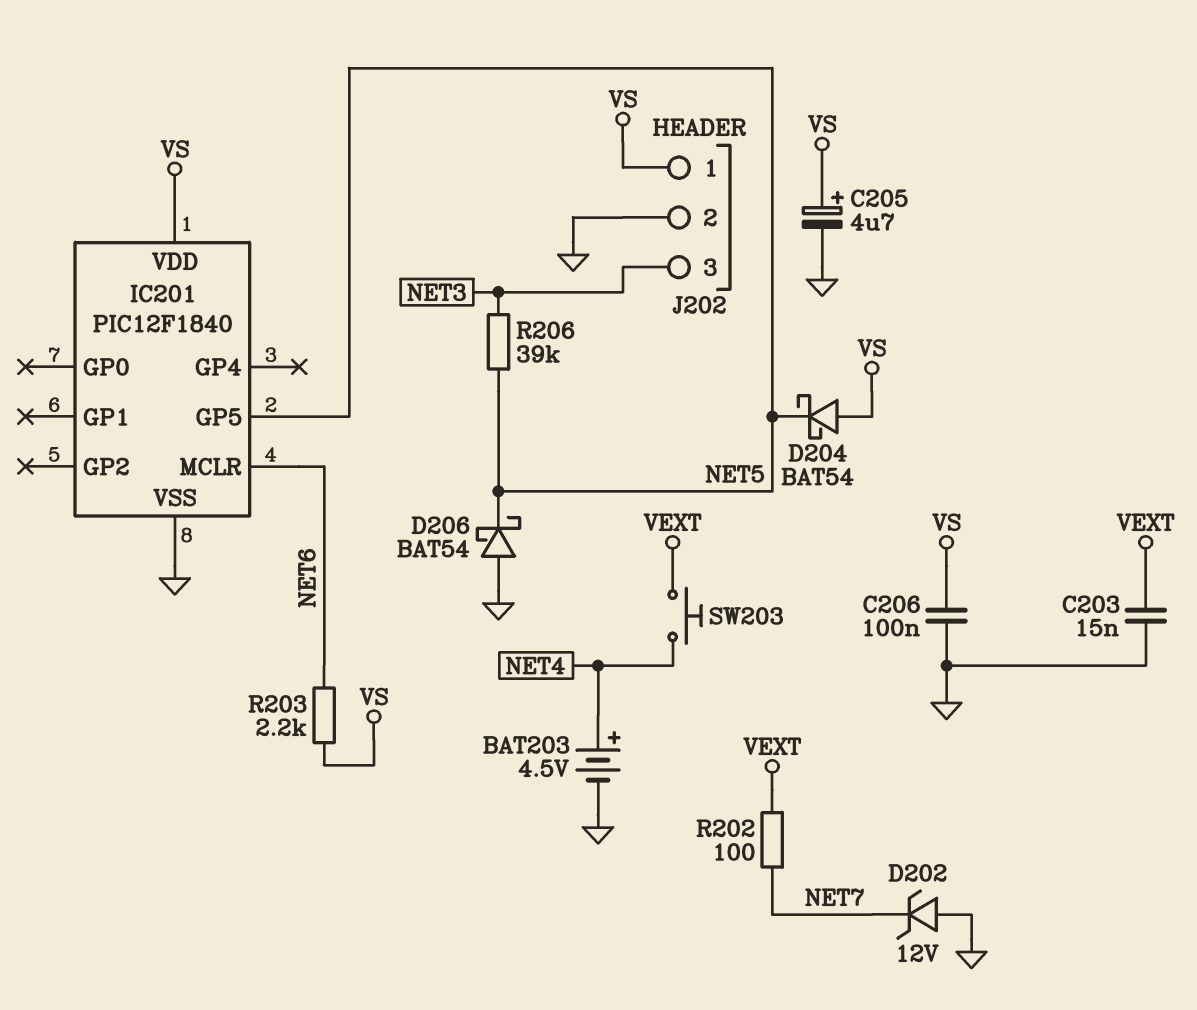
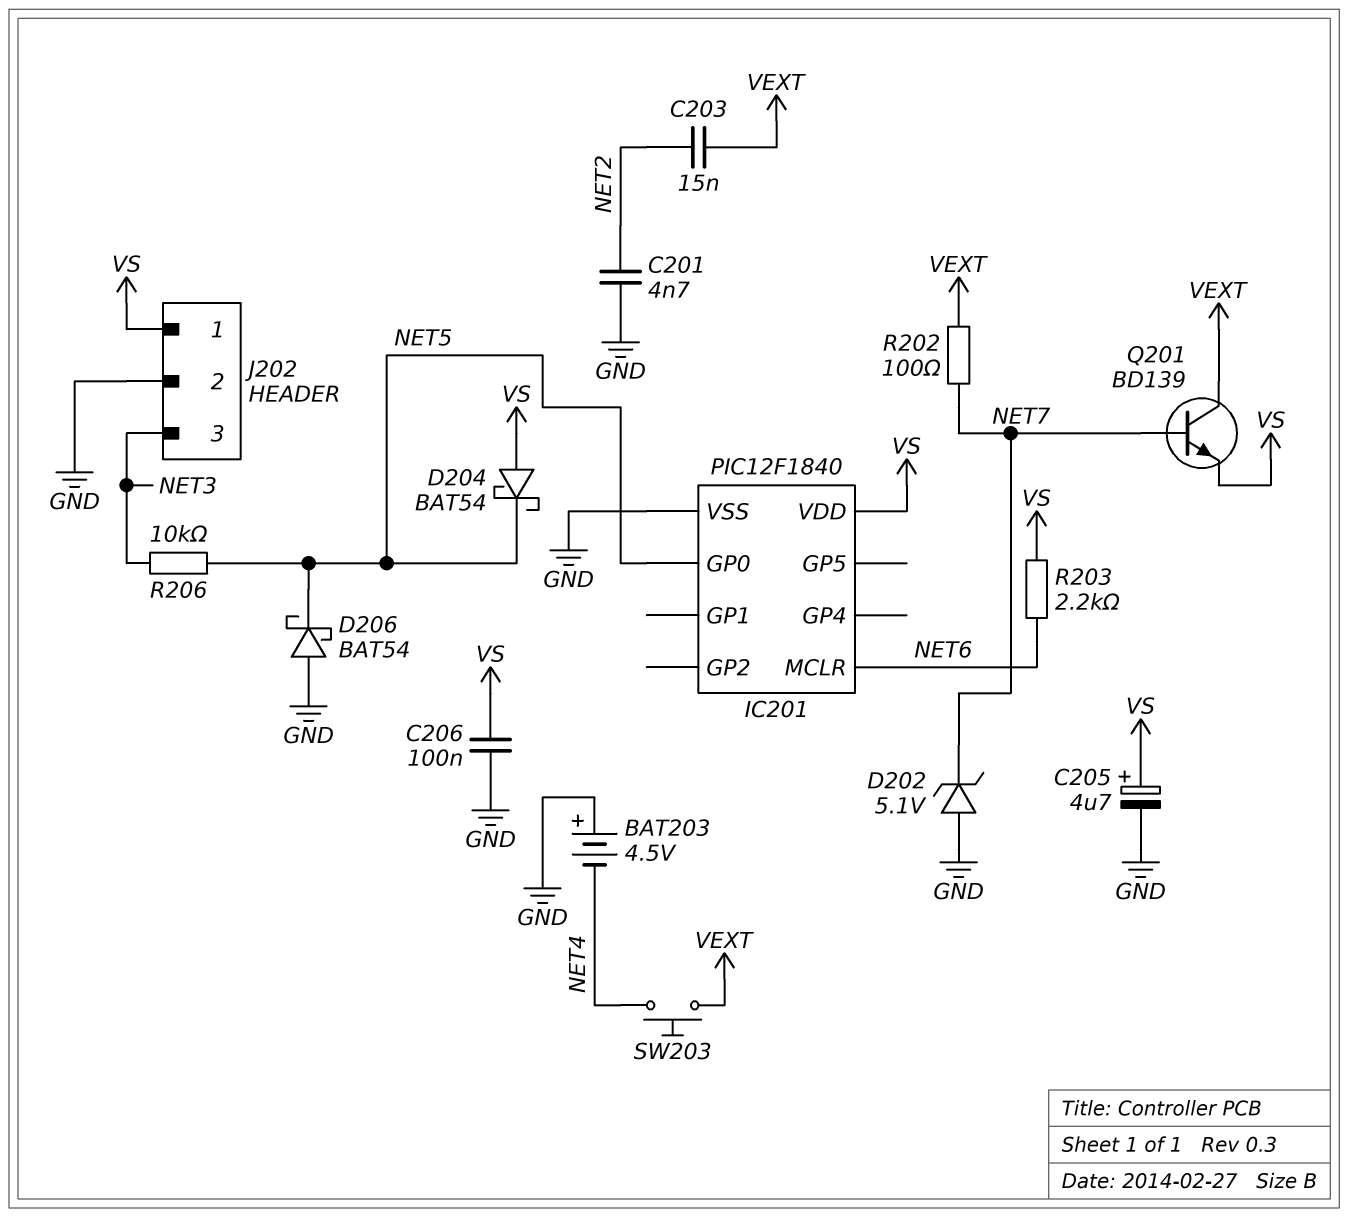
BAT203: 4.5V (plus NET4, minus GND) -> 4.5V (plus GND, minus NET4)
C201: none -> 4.7nF (GND, NET2)
C203: 15nF (GND, VEXT) -> 15nF (NET2, VEXT)
D202: zener 12V (A GND, K NET7) -> zener 5.1V (A GND, K NET7)
IC201 pin GP0: none -> NET5
IC201 pin GP5: NET5 -> none
Q201: none -> NPN BD139 (B NET7, C VEXT, E VS)
R206: 39k (NET3, NET5) -> 10k (NET3, NET5)

